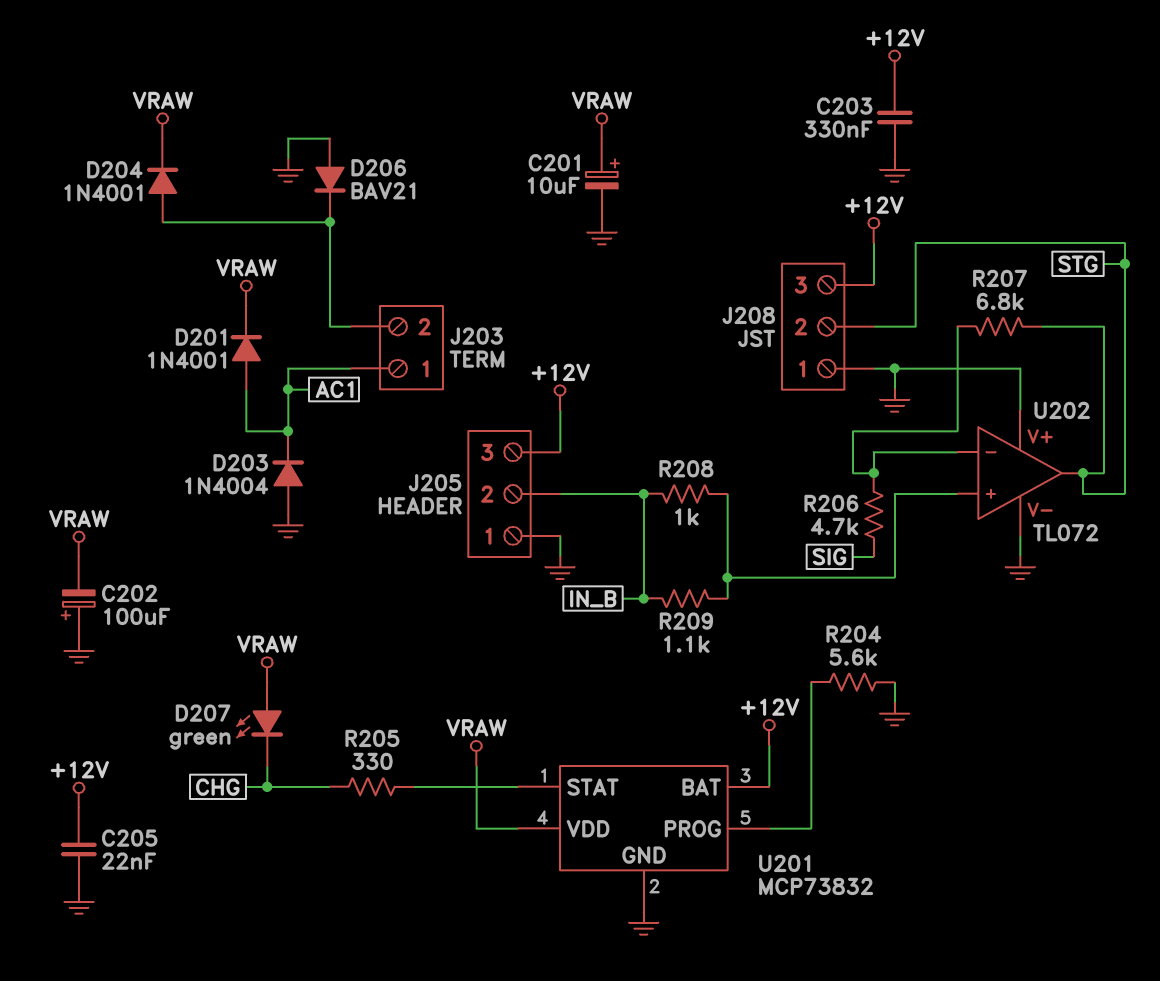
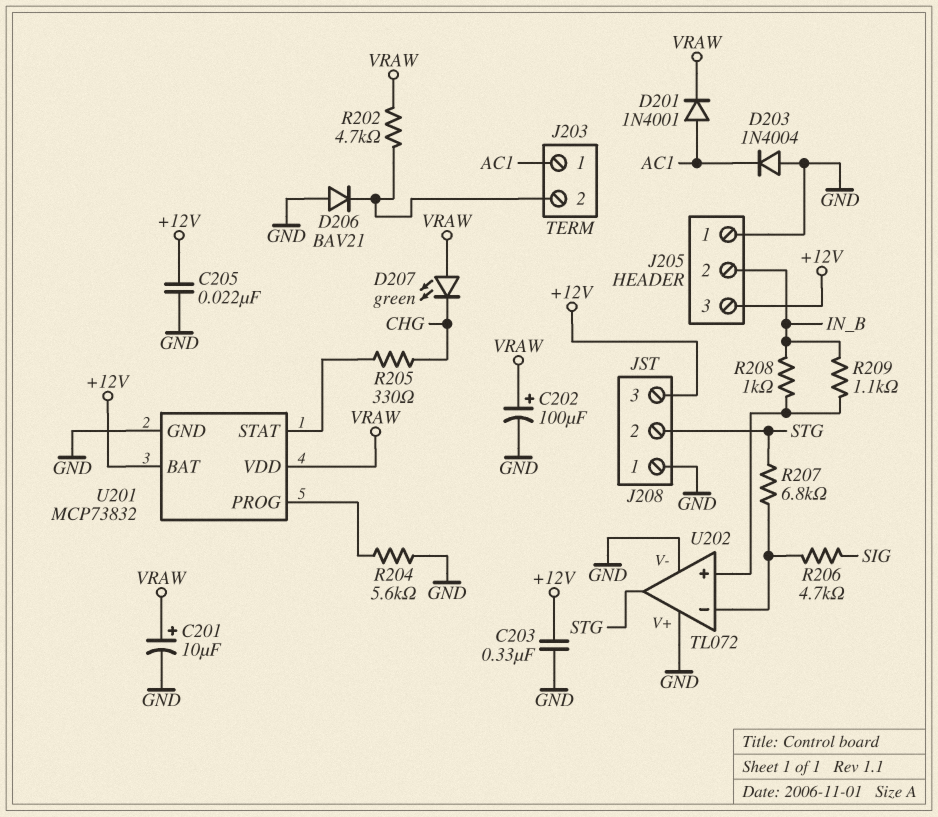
C202: 100uF (plus GND, minus VRAW) -> 100uF (plus VRAW, minus GND)
D204: diode 1N4001 (A J203/2, K VRAW) -> none
R202: none -> 4.7k (J203/2, VRAW)

